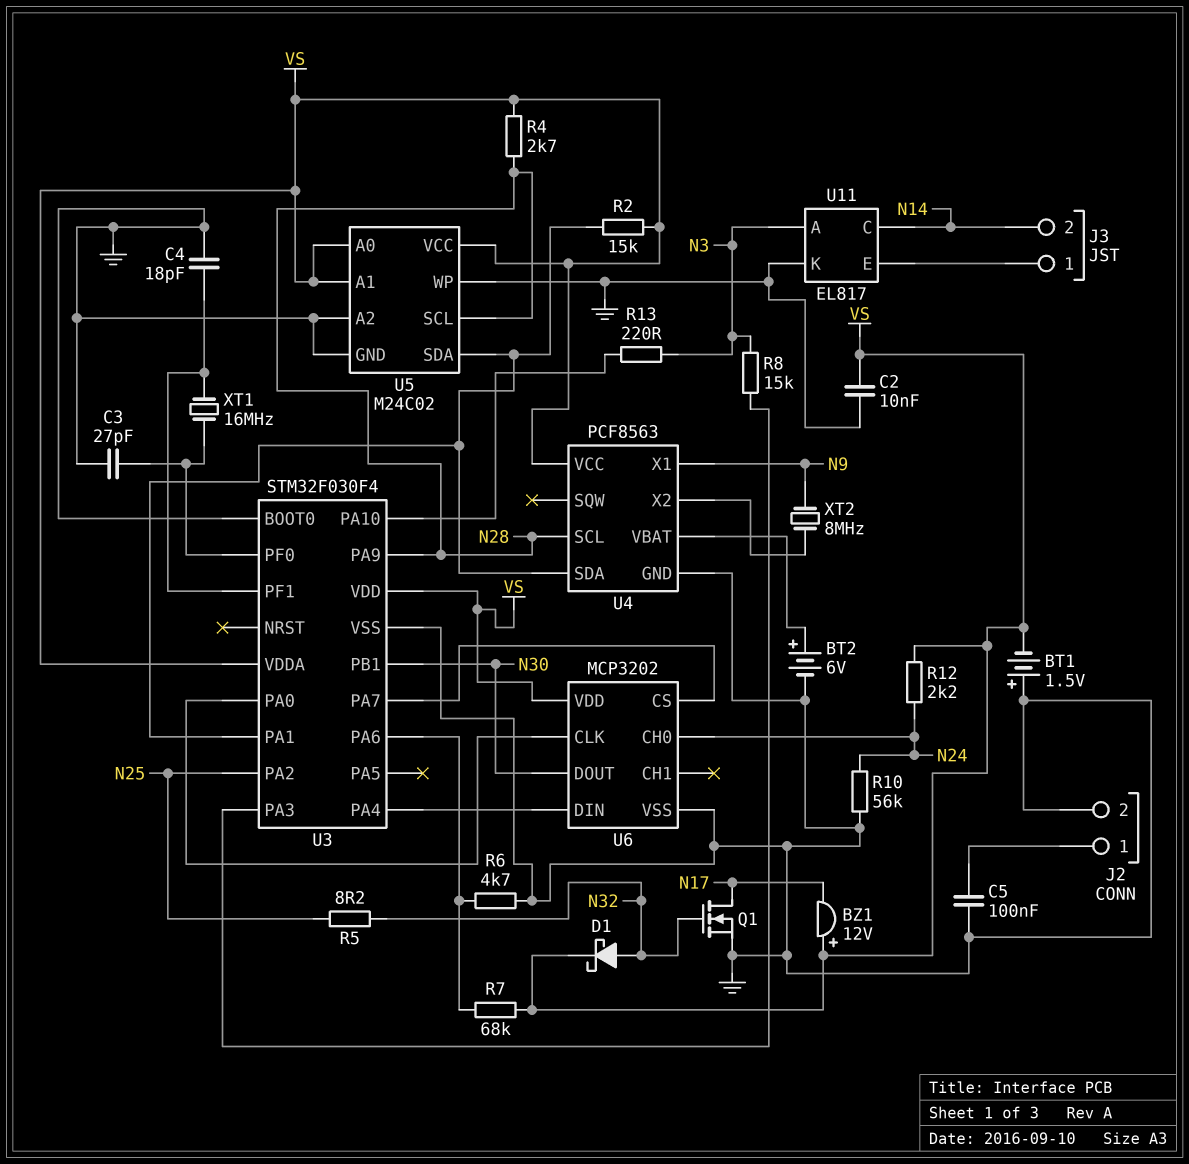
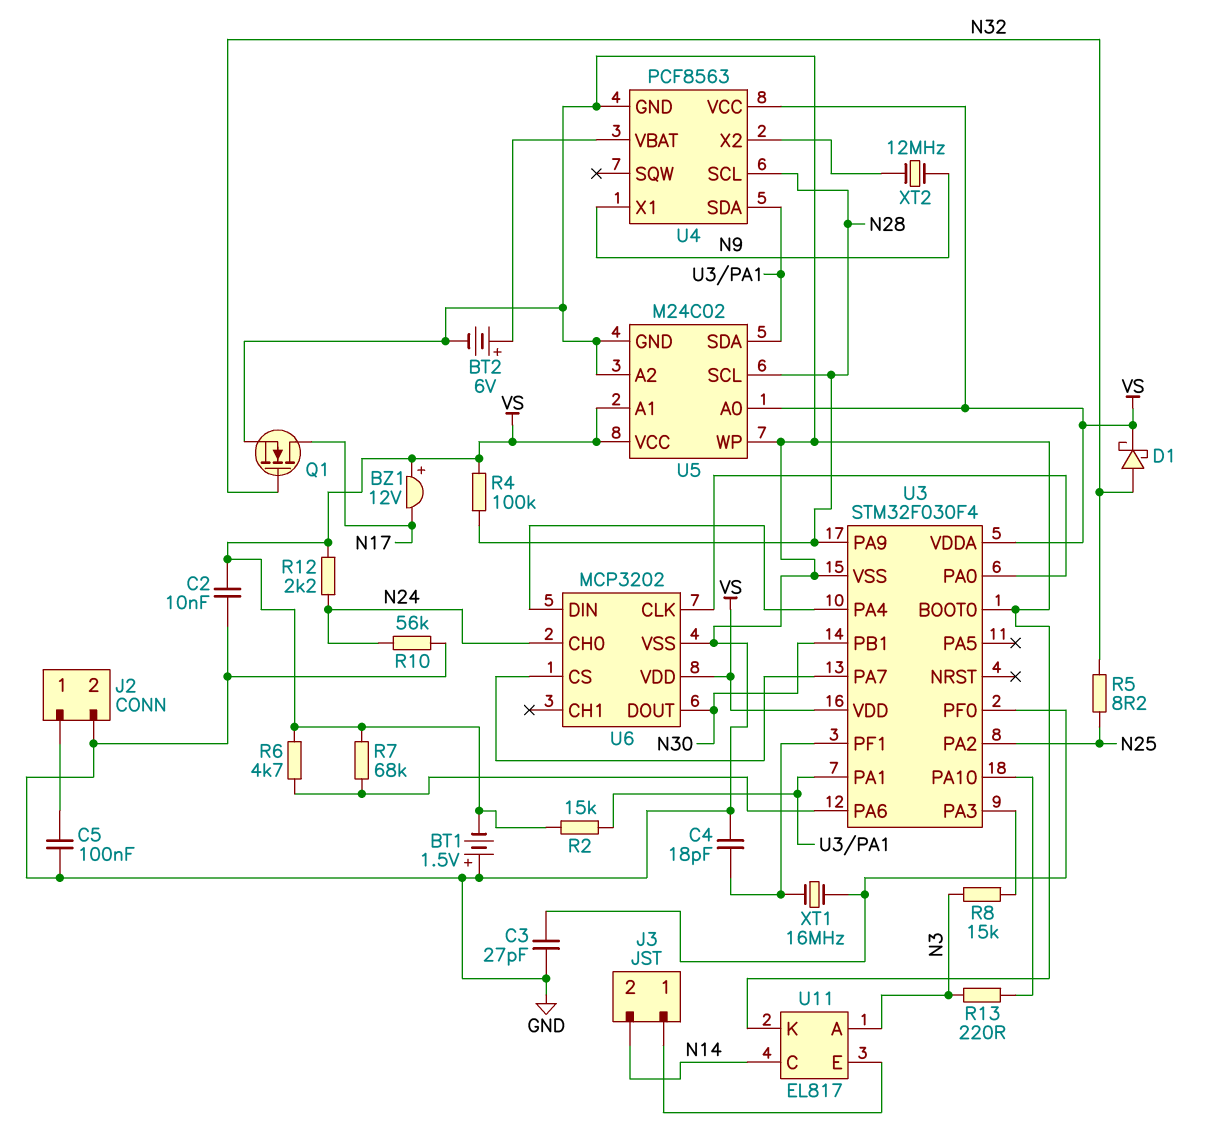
R4: 2.7k (N28, VS) -> 100k (N28, VS)
R6: 4.7k (GND, U3/PA6) -> 4.7k (U3/PA6, VS)
XT2: 8MHz (N9, U4/X2) -> 12MHz (N9, U4/X2)

